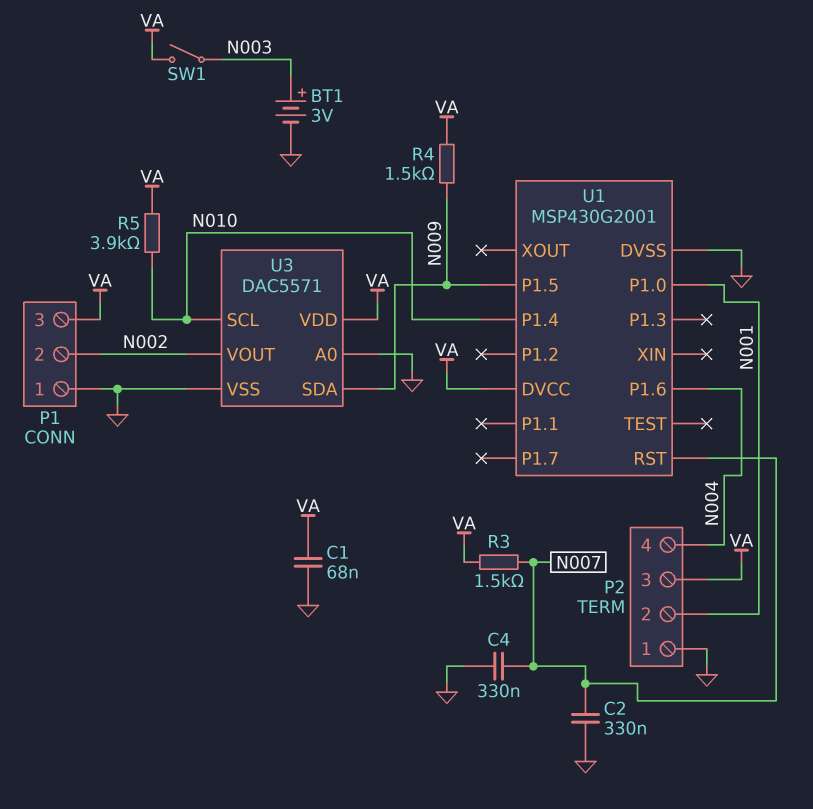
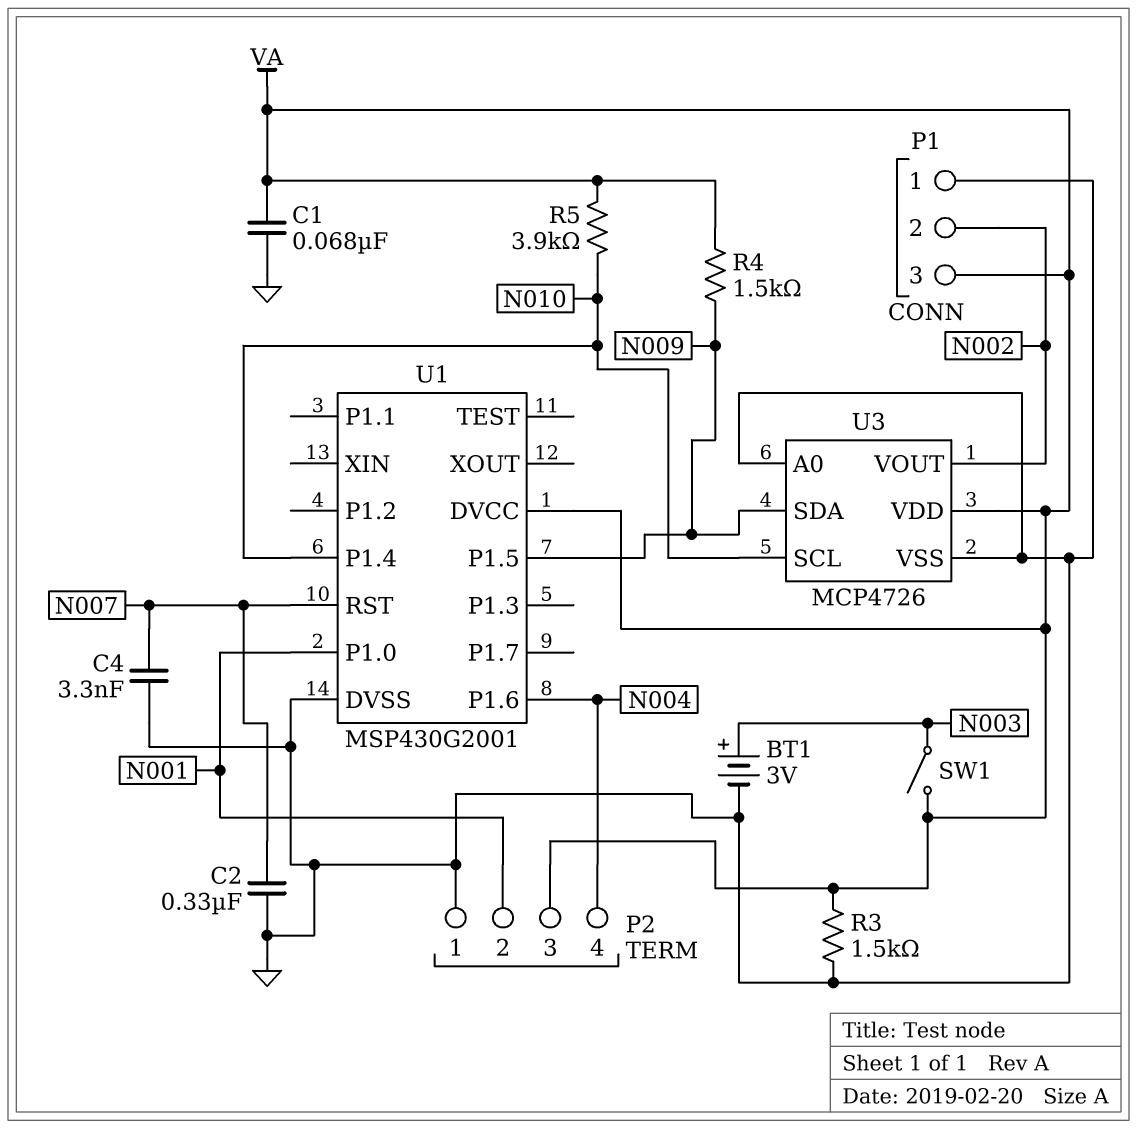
C4: 330nF (GND, N007) -> 3.3nF (GND, N007)
R3: 1.5k (N007, VA) -> 1.5k (GND, VA)
U3: DAC5571 -> MCP4726

